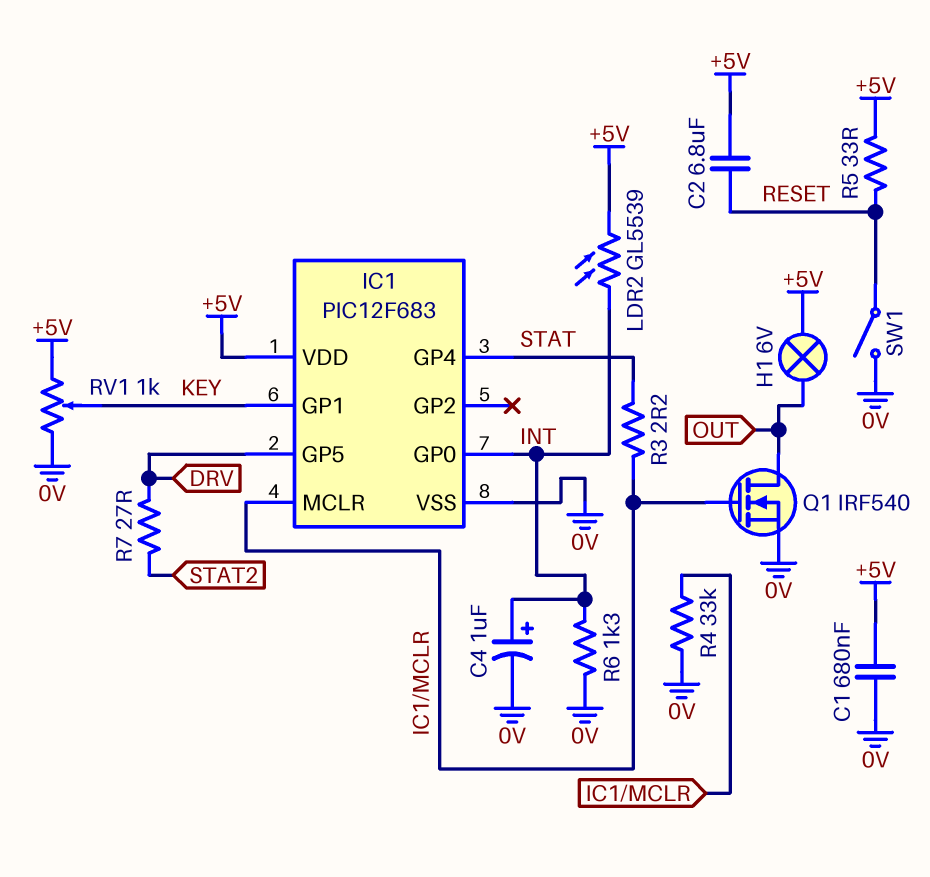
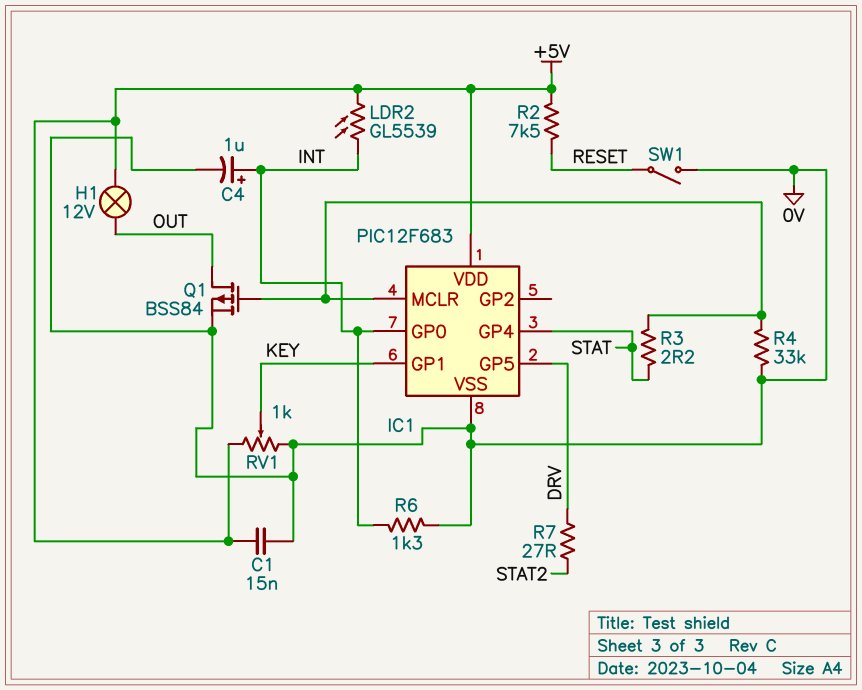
C1: 680nF (+5V, 0V) -> 15nF (+5V, 0V)
C2: 6.8uF (+5V, RESET) -> none
H1: lamp 6V (+5V, OUT) -> lamp 12V (+5V, OUT)
Q1: NMOS IRF540 (G IC1/MCLR, D OUT, S 0V) -> PMOS BSS84 (G IC1/MCLR, D OUT, S 0V)
R2: none -> 7.5k (+5V, RESET)
R5: 33 (+5V, RESET) -> none

